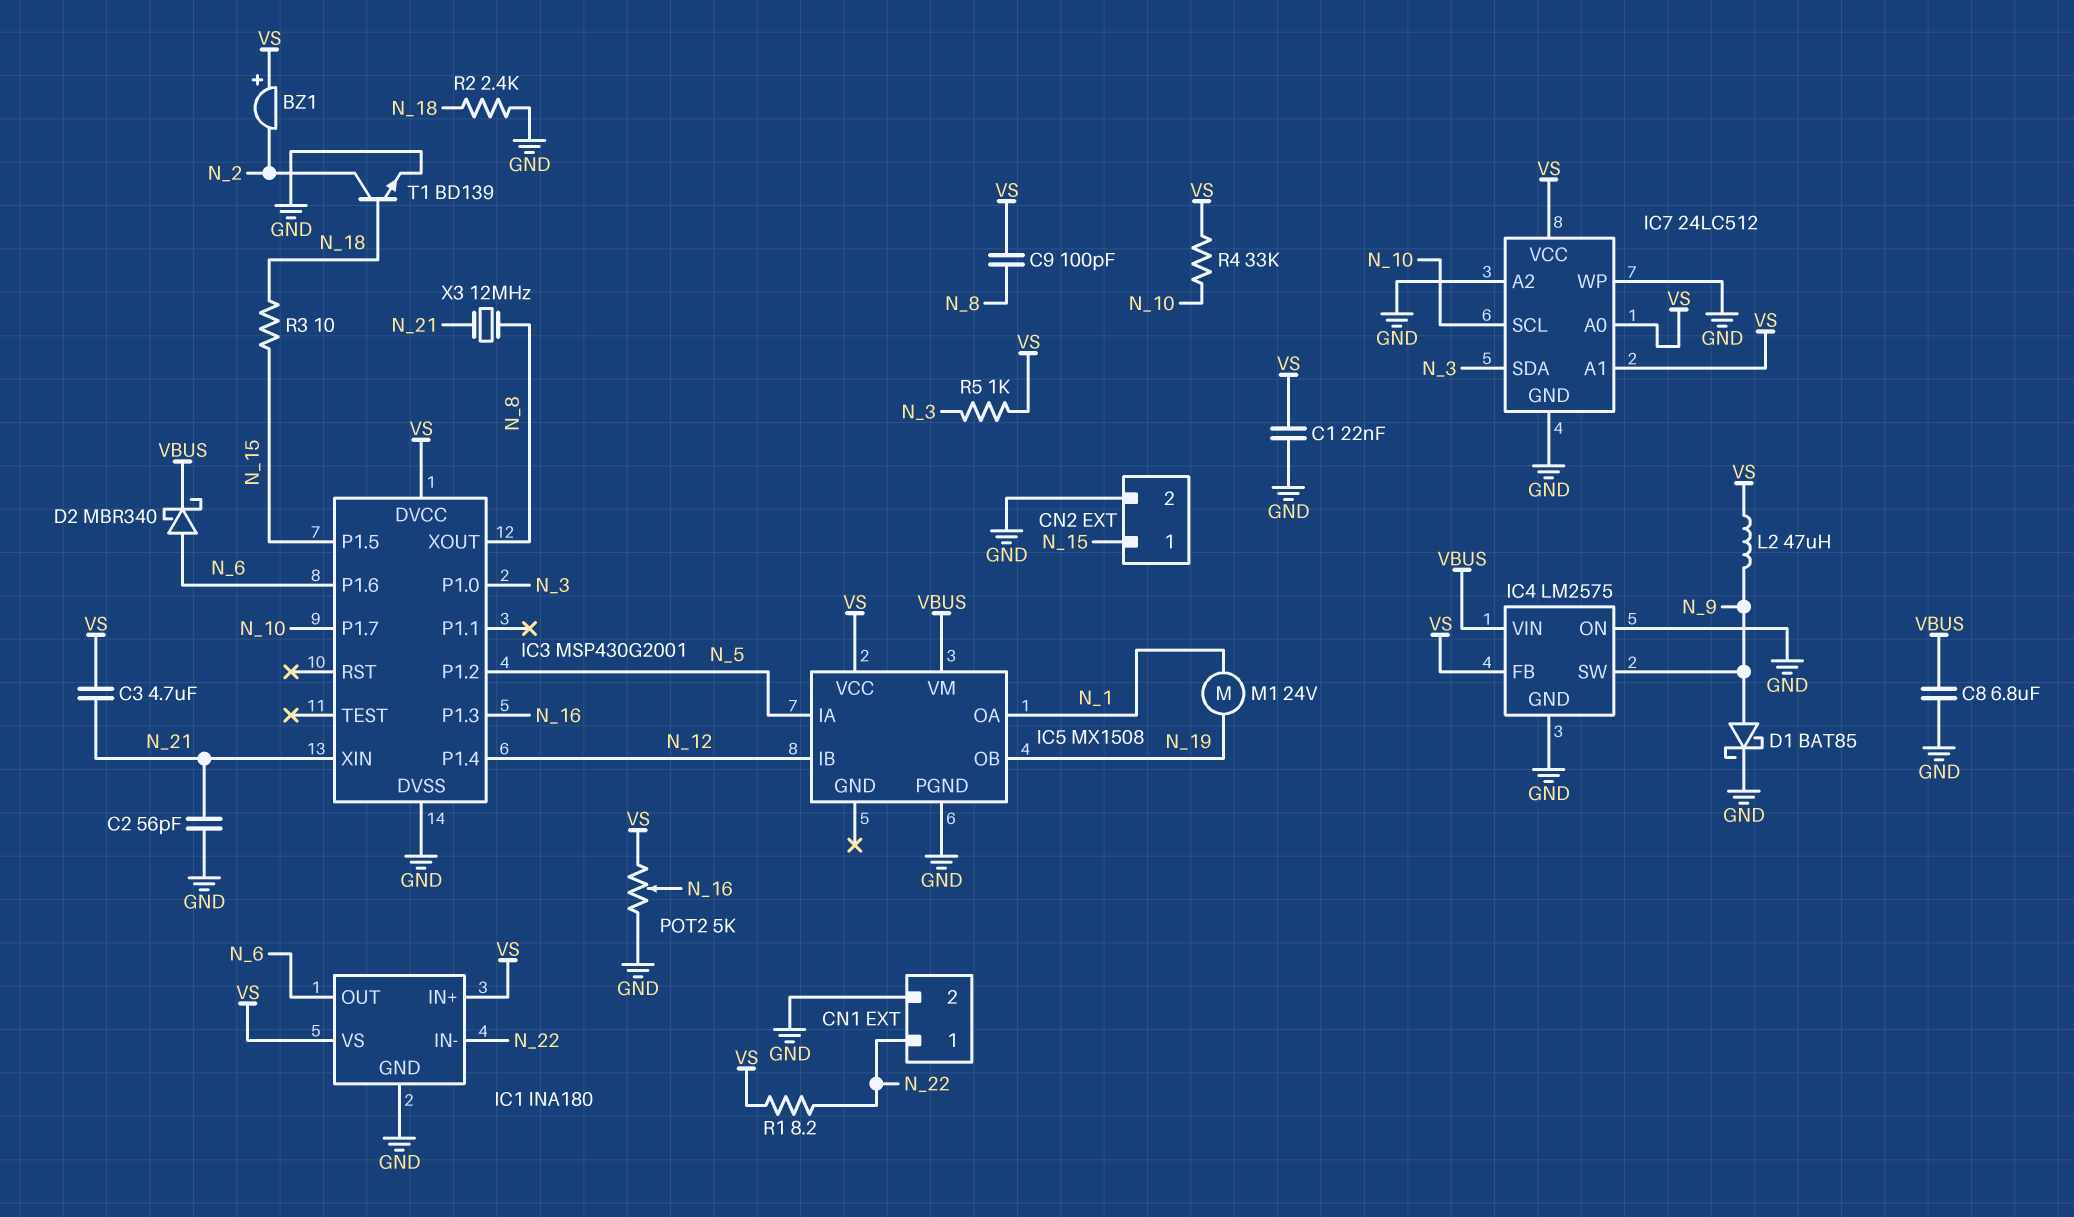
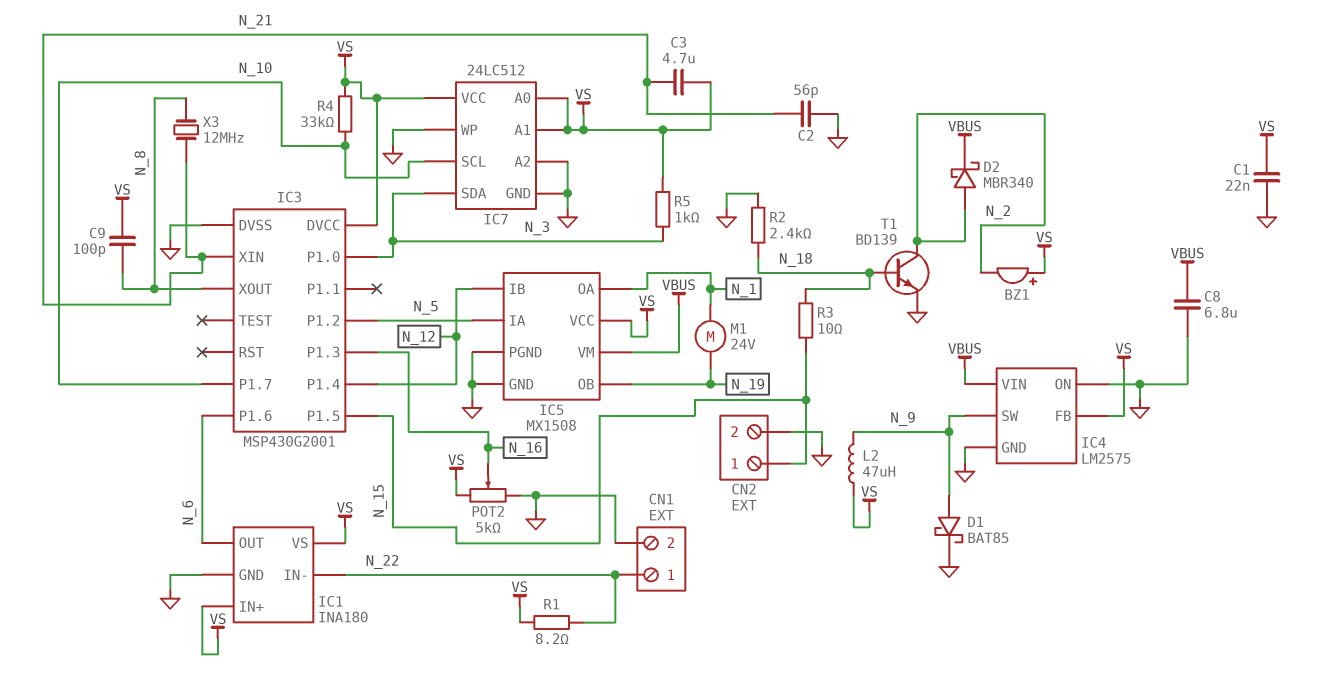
D2: schottky MBR340 (A N_6, K VBUS) -> schottky MBR340 (A N_2, K VBUS)
IC5 pin GND: none -> GND

